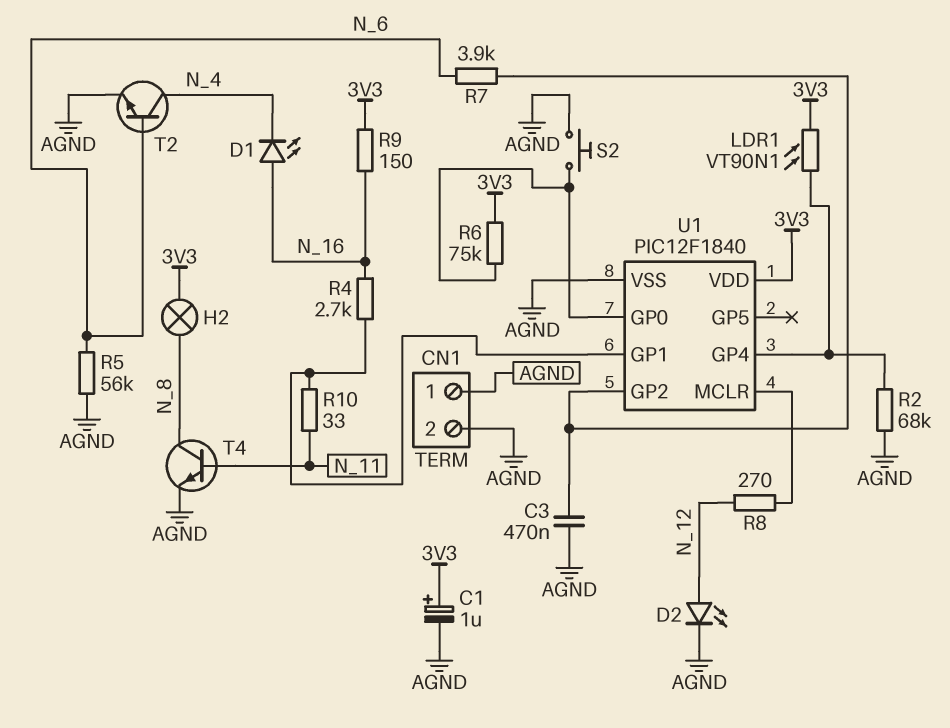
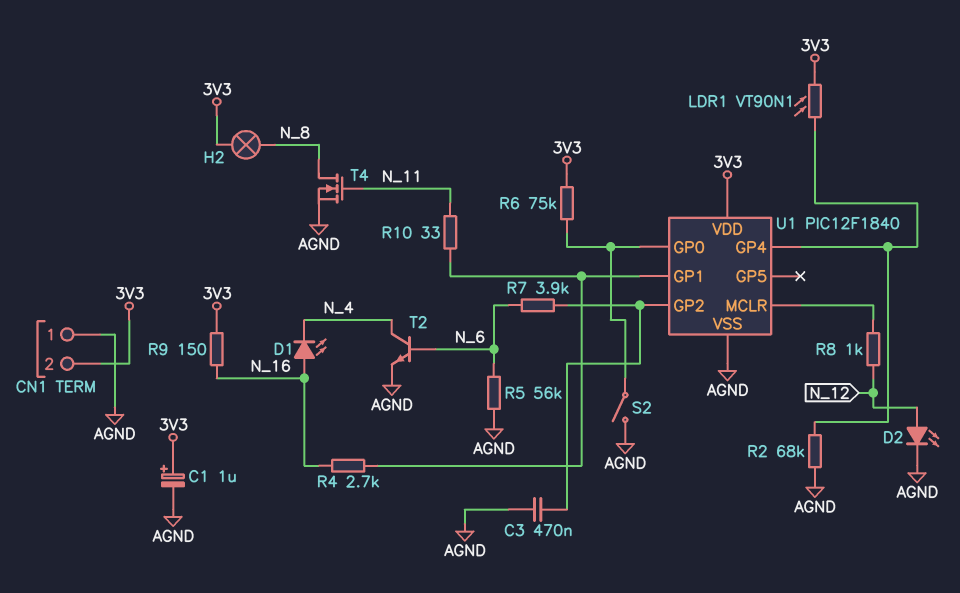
CN1 pin 2: AGND -> 3V3
R8: 270 (N_12, U1/MCLR) -> 1k (N_12, U1/MCLR)
S2: button (AGND, U1/GP0) -> switch (AGND, U1/GP0)
T4: NPN (B N_11, C N_8, E AGND) -> NMOS (G N_11, D N_8, S AGND)

